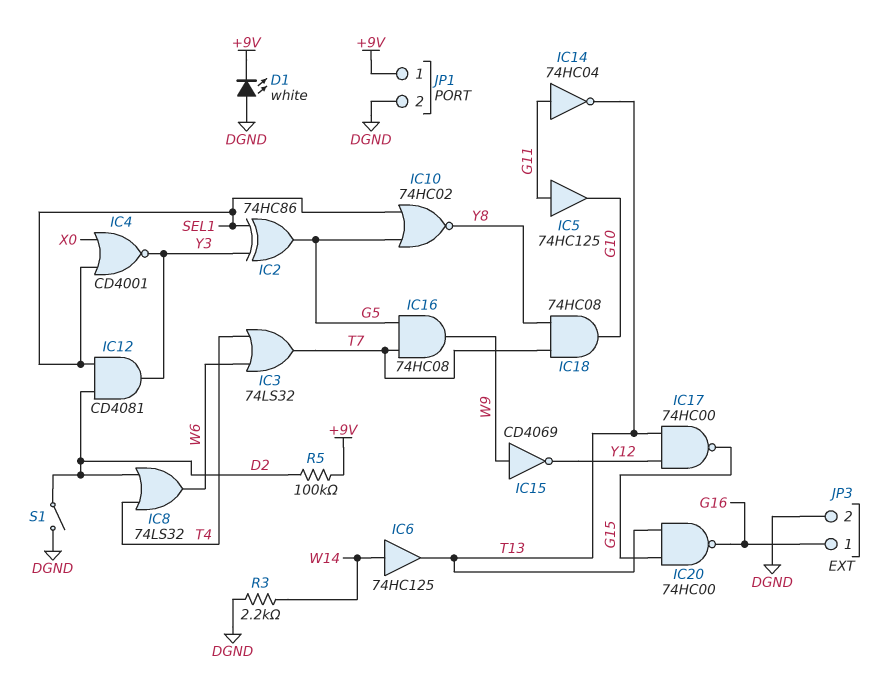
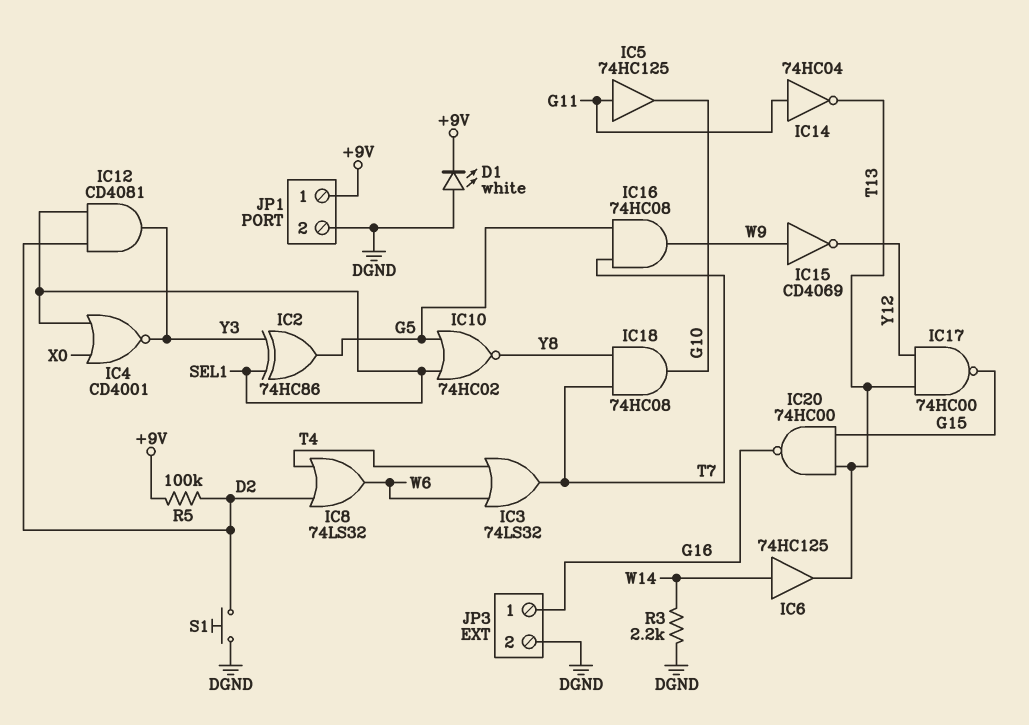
S1: switch (D2, DGND) -> button (D2, DGND)

